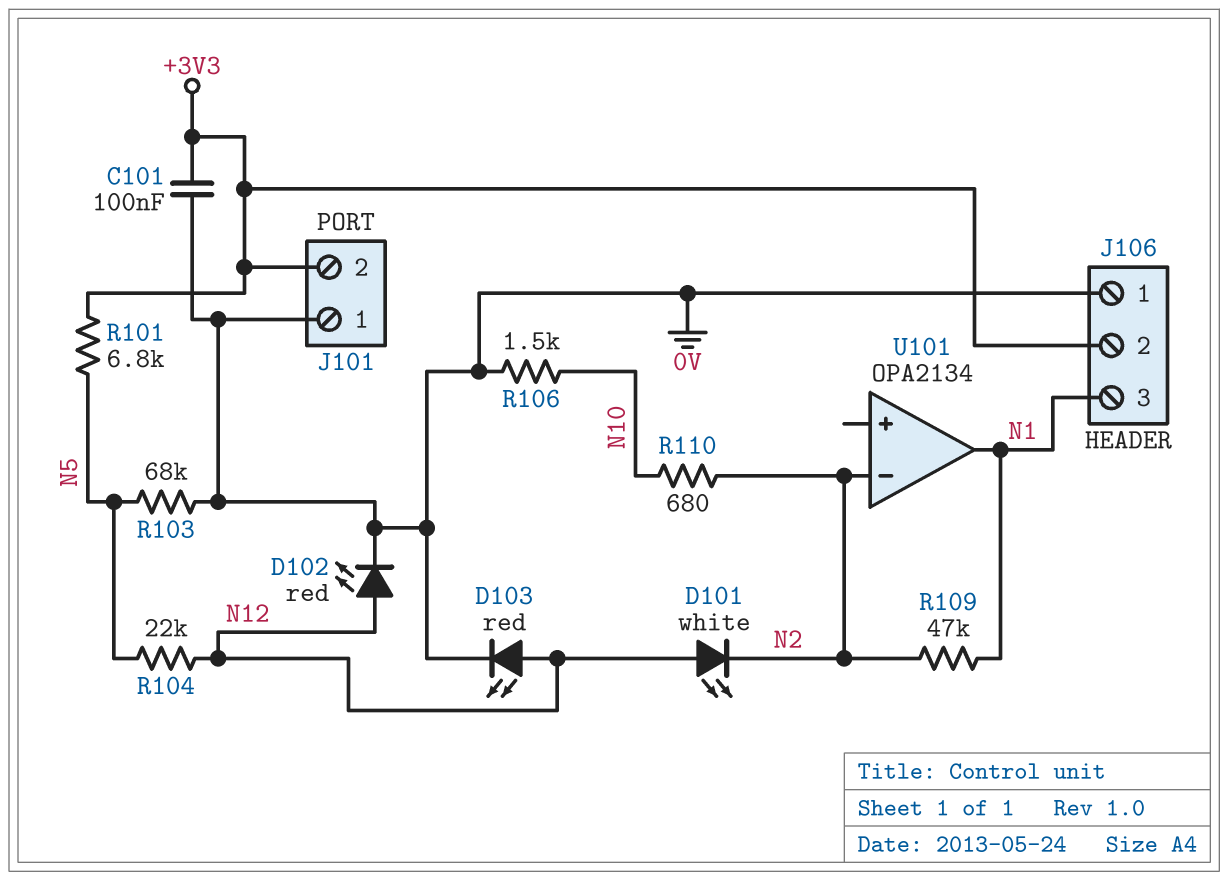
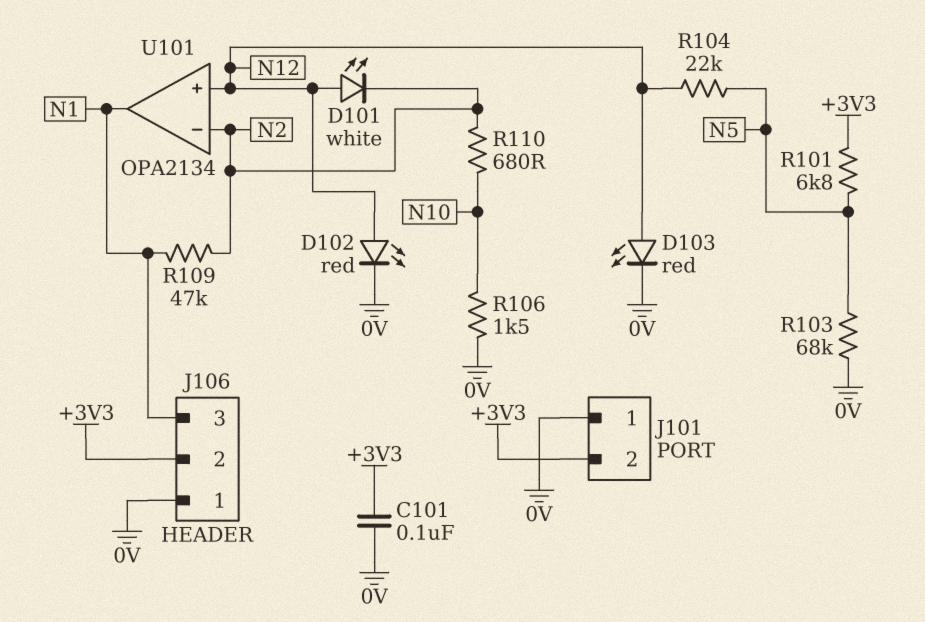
U101 pin in+: none -> N12

